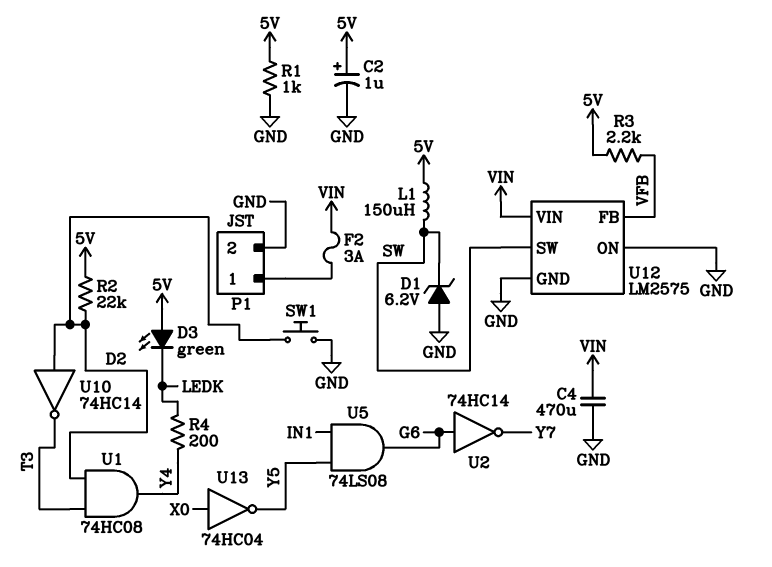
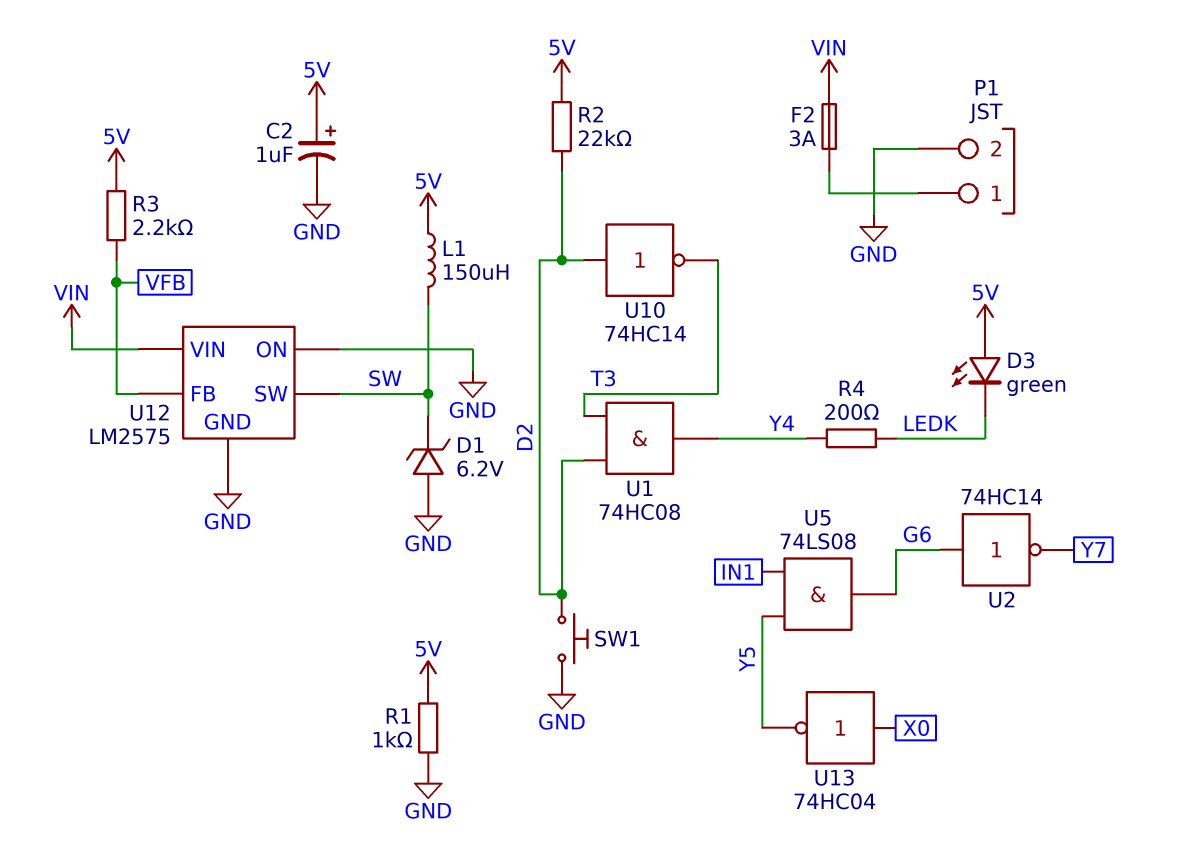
C4: 470uF (GND, VIN) -> none

